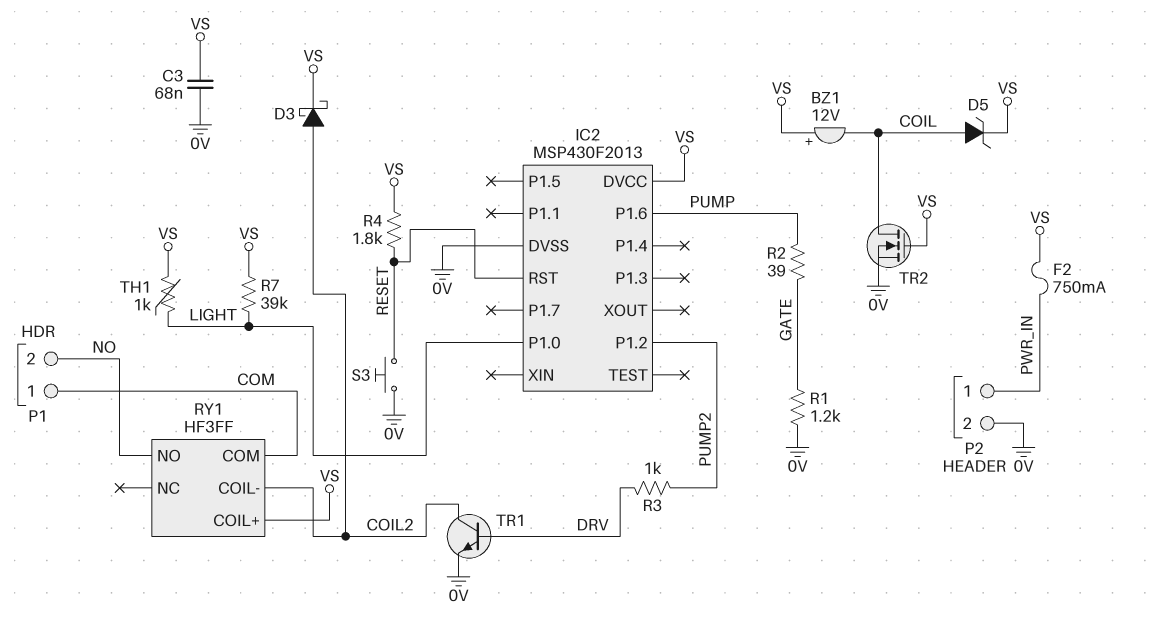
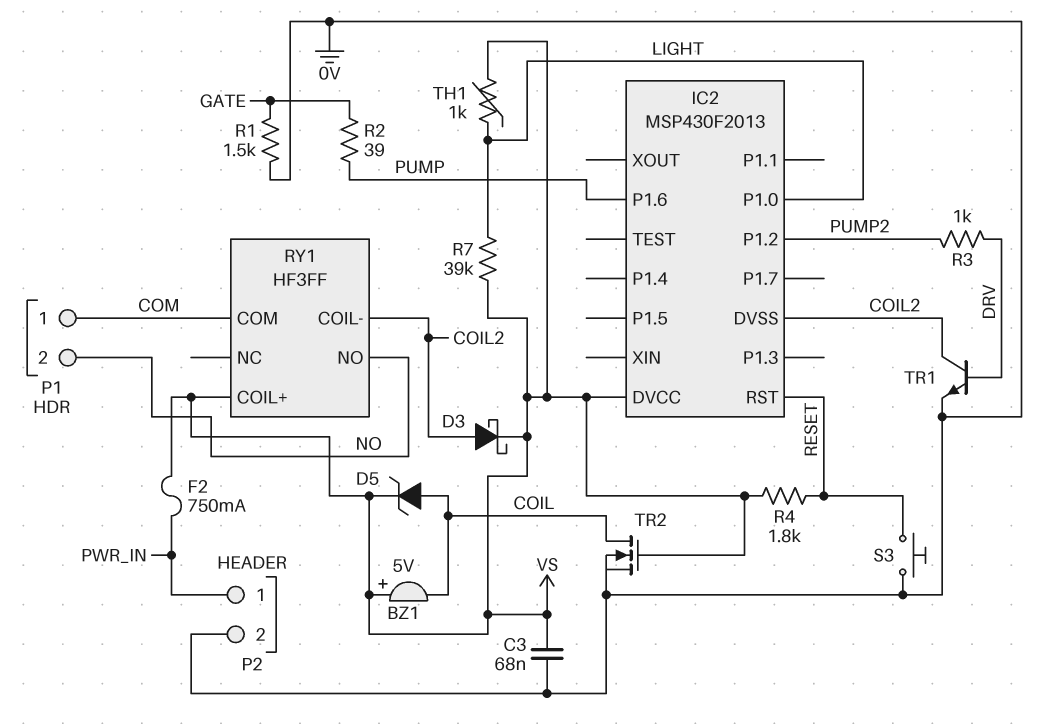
BZ1: buzzer 12V (plus VS, minus COIL) -> buzzer 5V (plus VS, minus COIL)
IC2 pin DVSS: 0V -> COIL2
R1: 1.2k (0V, GATE) -> 1.5k (0V, GATE)

